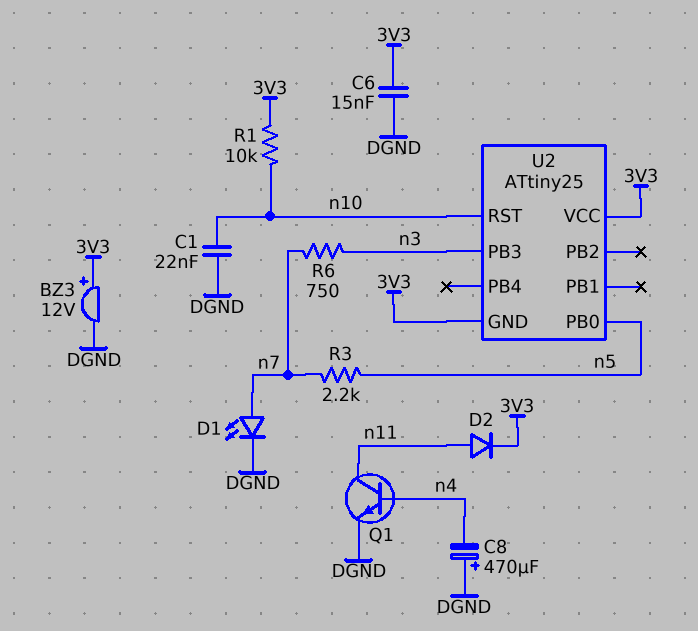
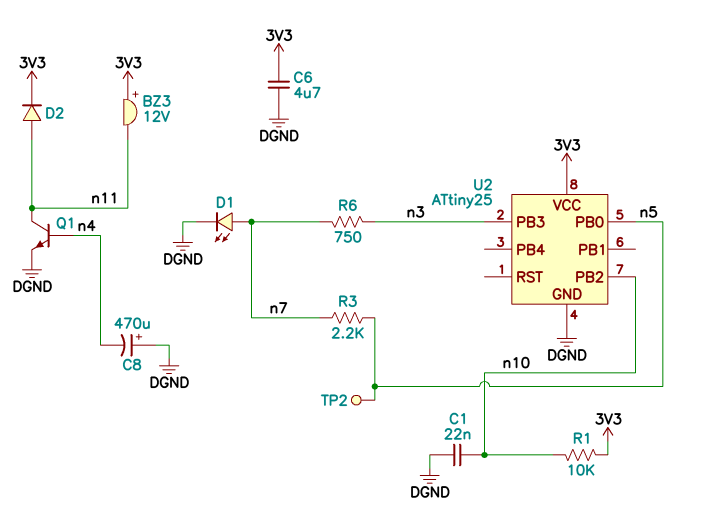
BZ3: buzzer 12V (plus 3V3, minus DGND) -> buzzer 12V (plus 3V3, minus n11)
C6: 15nF (3V3, DGND) -> 4.7uF (3V3, DGND)
TP2: none -> test point (n5)
U2 pin GND: 3V3 -> DGND
U2 pin PB2: none -> n10
U2 pin RST: n10 -> none

